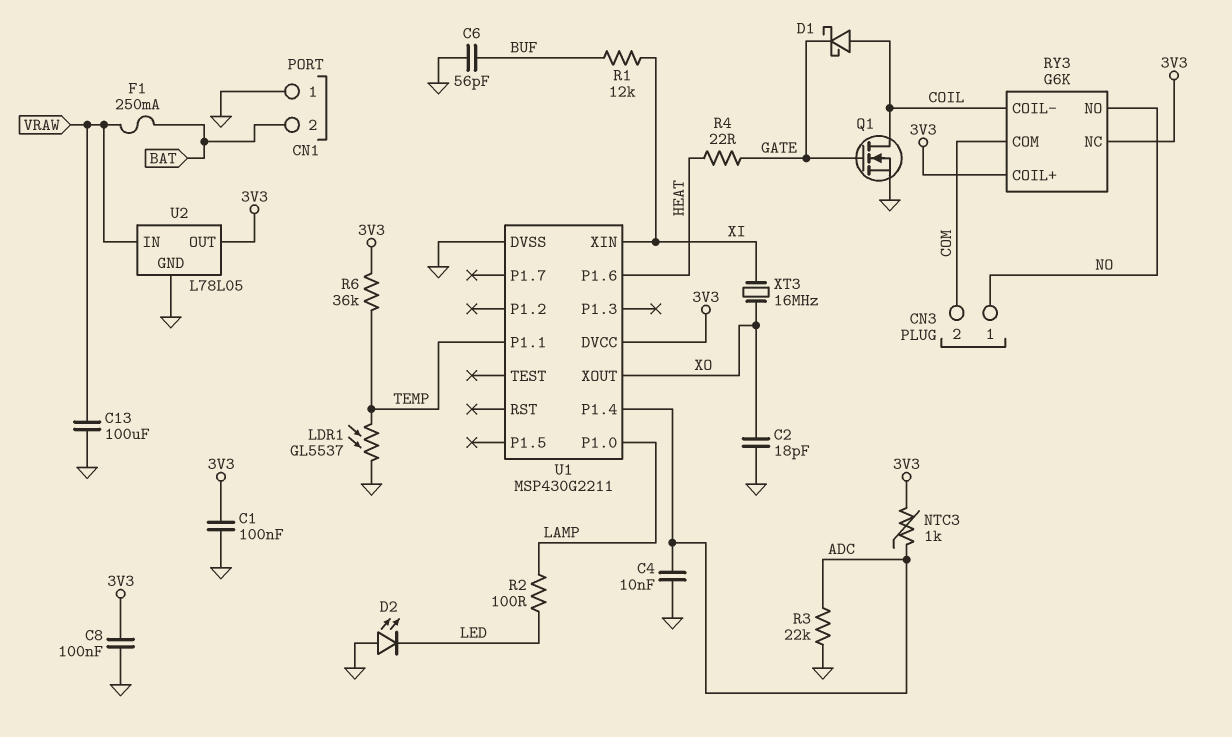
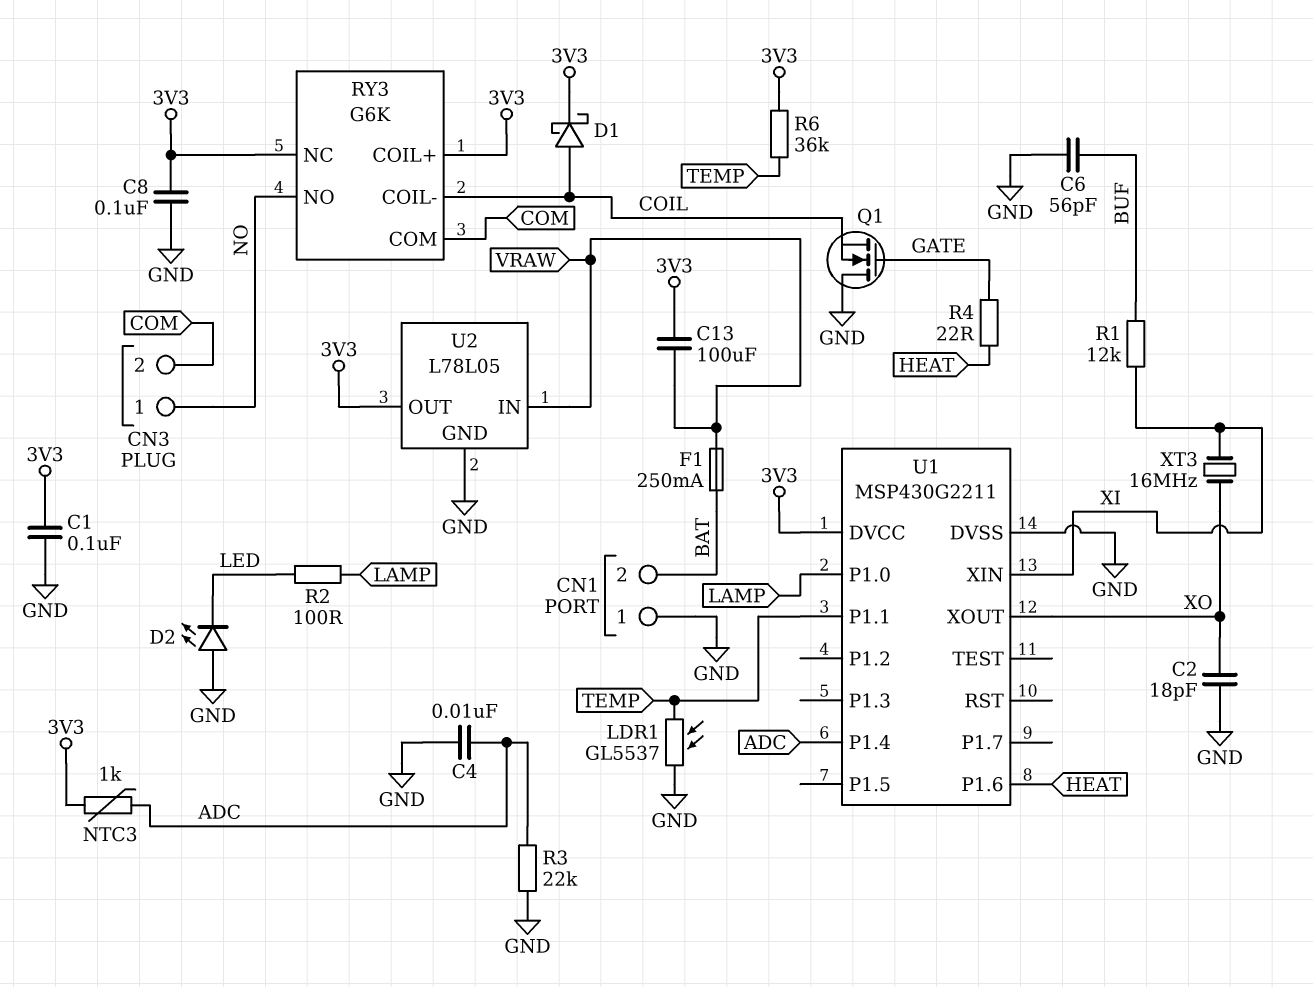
C13: 100uF (GND, VRAW) -> 100uF (3V3, VRAW)
D1: schottky (A COIL, K GATE) -> schottky (A COIL, K 3V3)
Q1: NMOS (G GATE, D COIL, S GND) -> NMOS (G GATE, D GND, S COIL)

